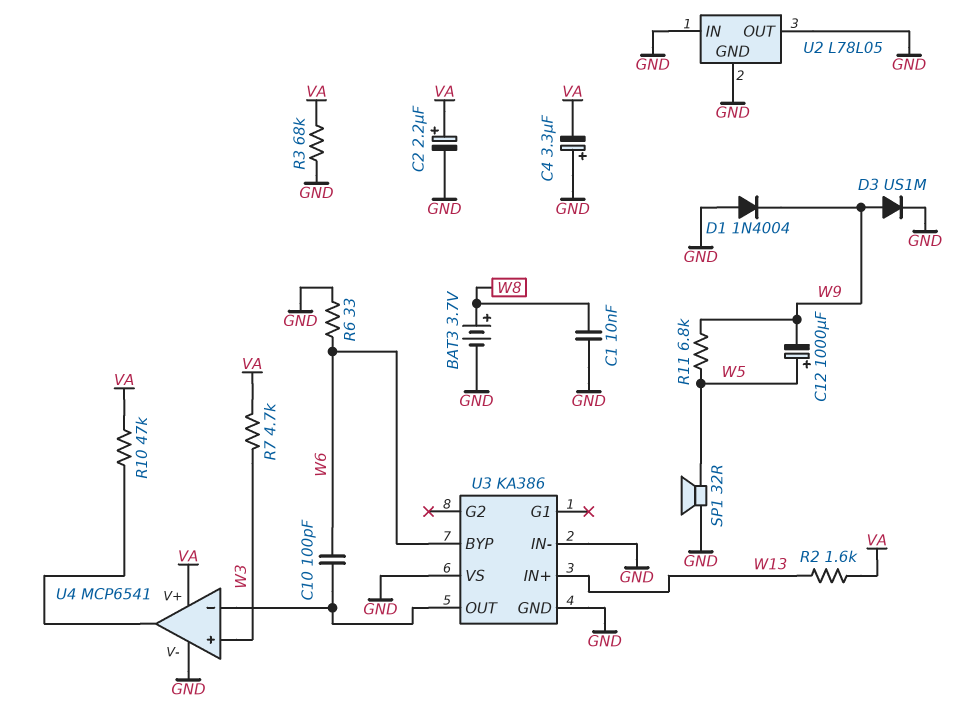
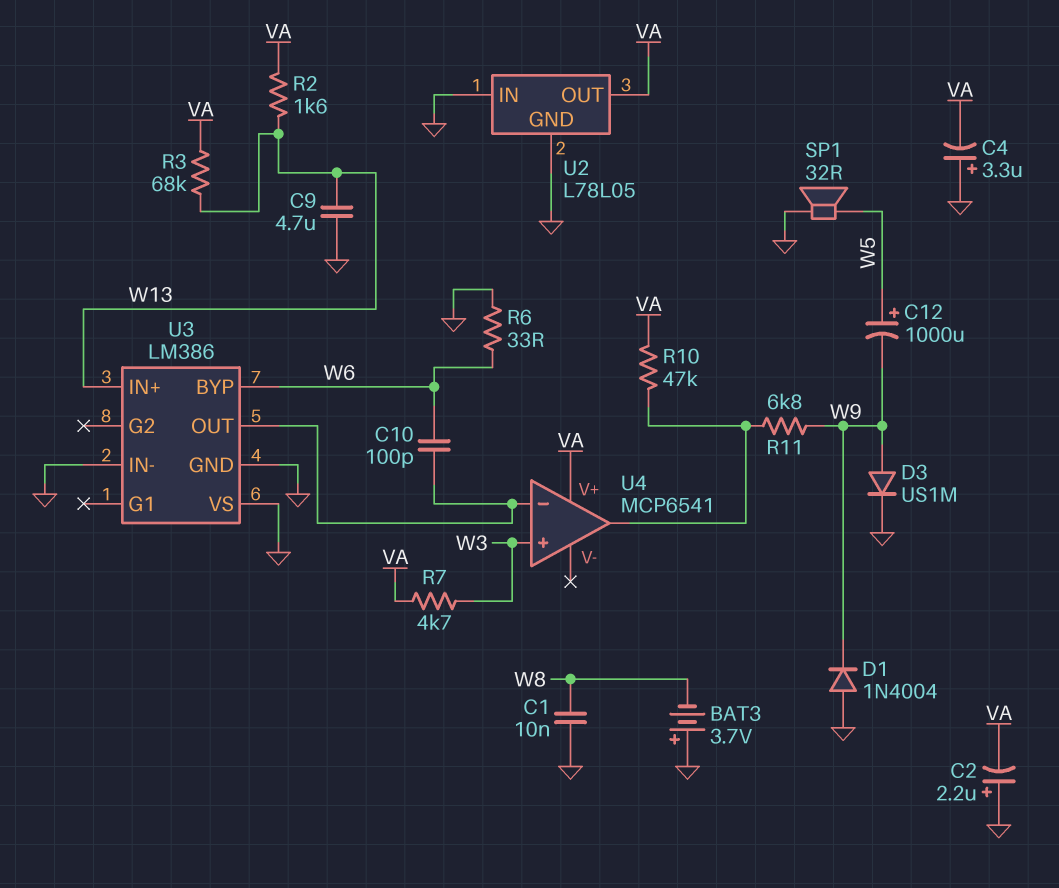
BAT3: 3.7V (plus W8, minus GND) -> 3.7V (plus GND, minus W8)
C2: 2.2uF (plus VA, minus GND) -> 2.2uF (plus GND, minus VA)
C9: none -> 4.7uF (GND, W13)
R3: 68k (GND, VA) -> 68k (VA, W13)
R11: 6.8k (W5, W9) -> 6.8k (U4/out, W9)
U2 pin OUT: GND -> VA
U3: KA386 -> LM386
U4 pin V-: GND -> none

